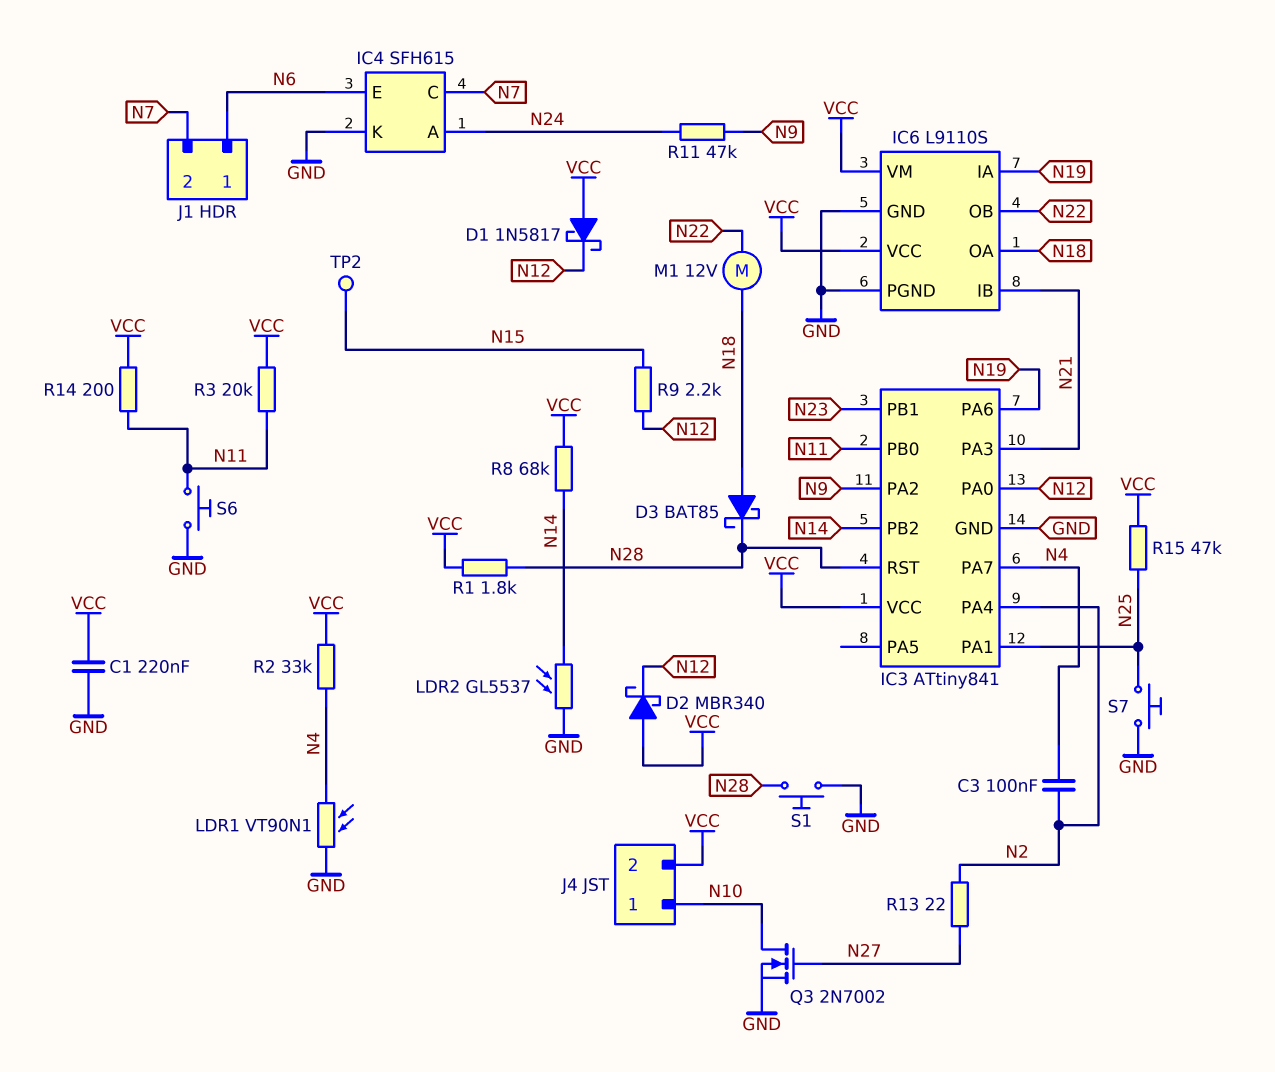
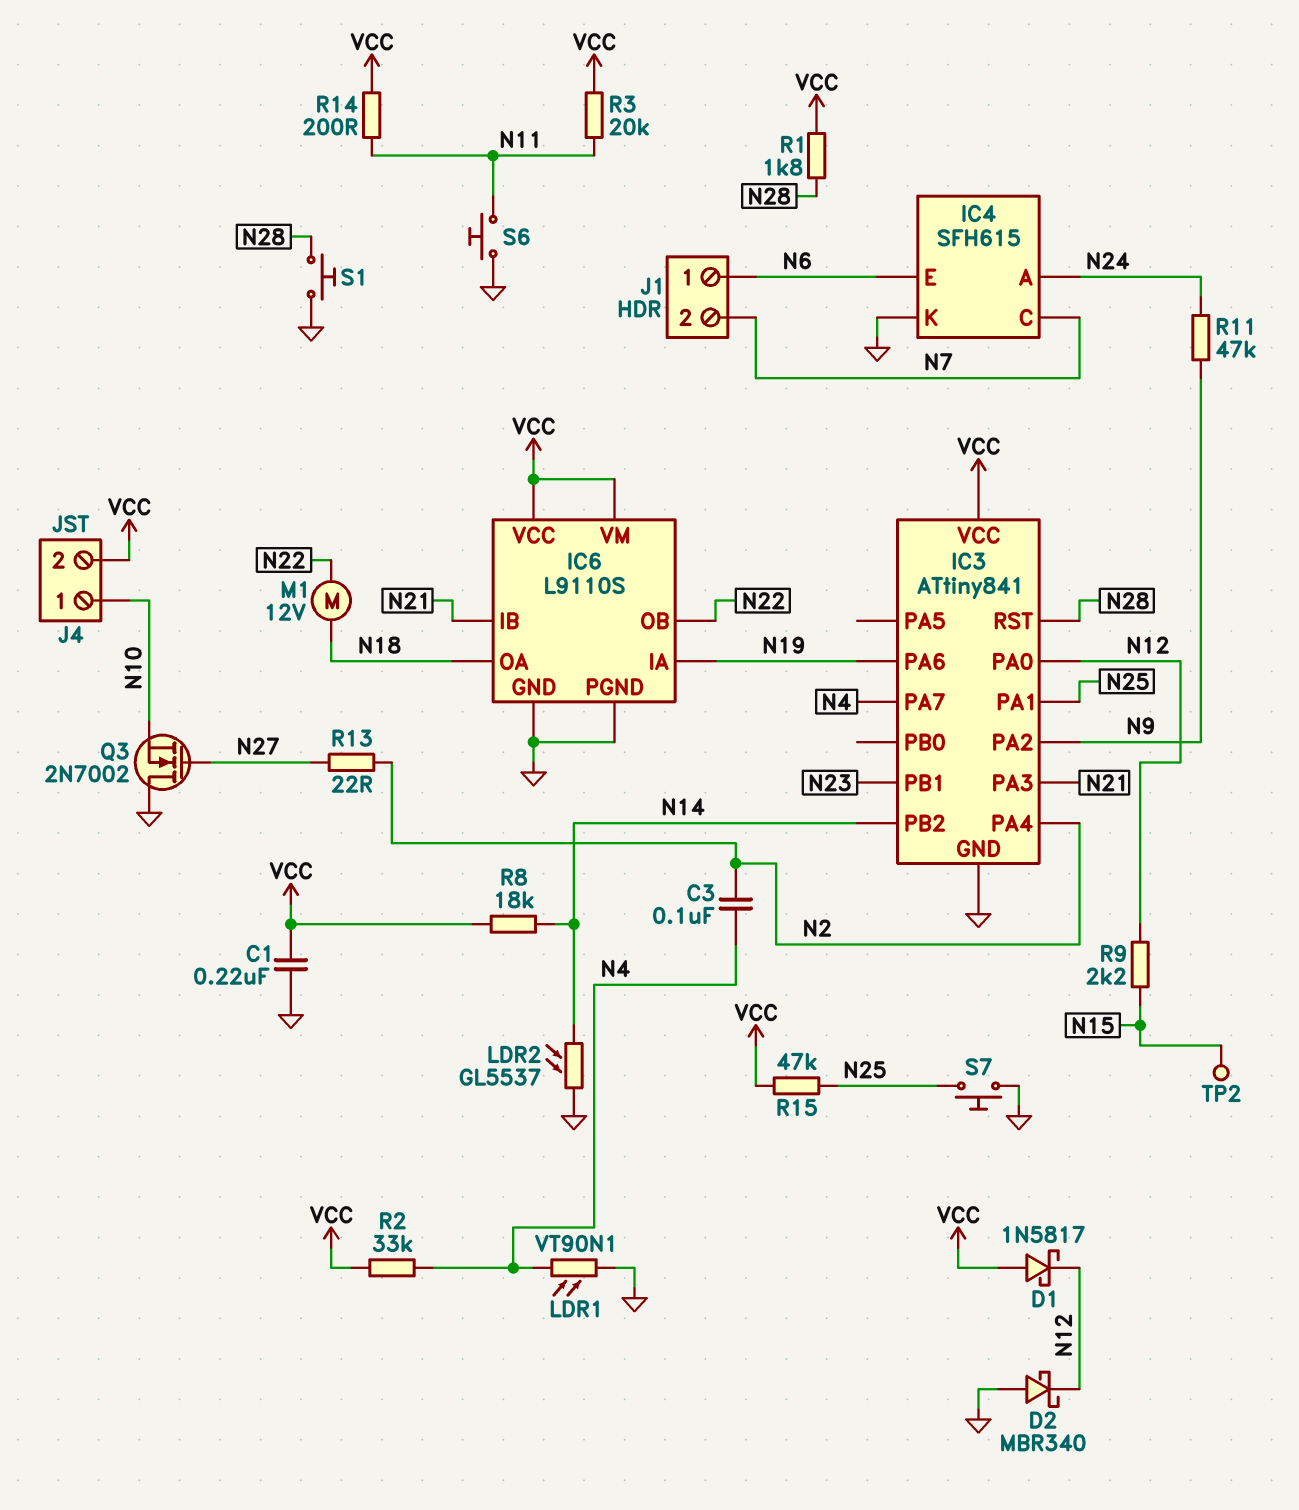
D2: schottky MBR340 (A VCC, K N12) -> schottky MBR340 (A GND, K N12)
D3: schottky BAT85 (A N18, K N28) -> none
IC3 pin PB0: N11 -> none
Q3: NMOS 2N7002 (G N27, D N10, S GND) -> NMOS 2N7002 (G N27, D GND, S N10)
R8: 68k (N14, VCC) -> 18k (N14, VCC)

